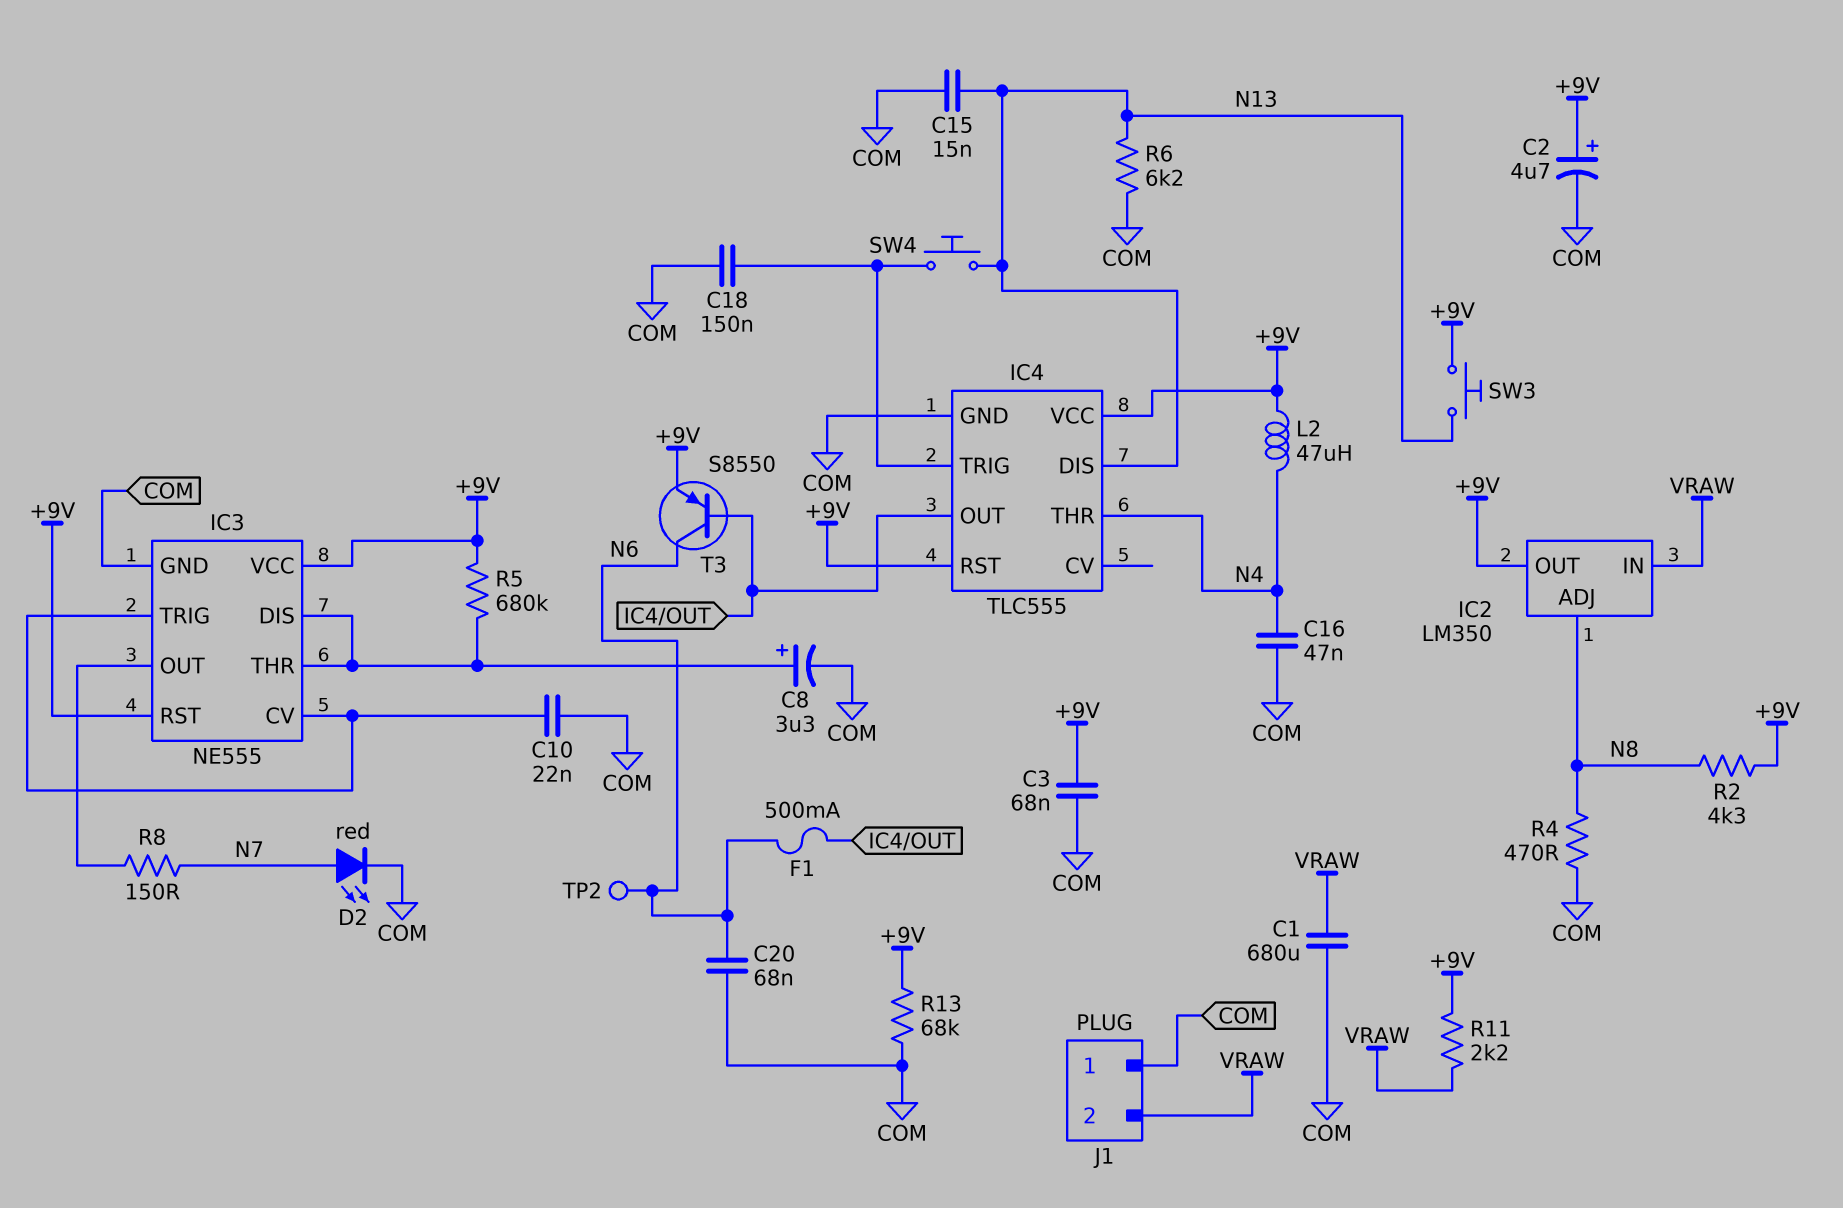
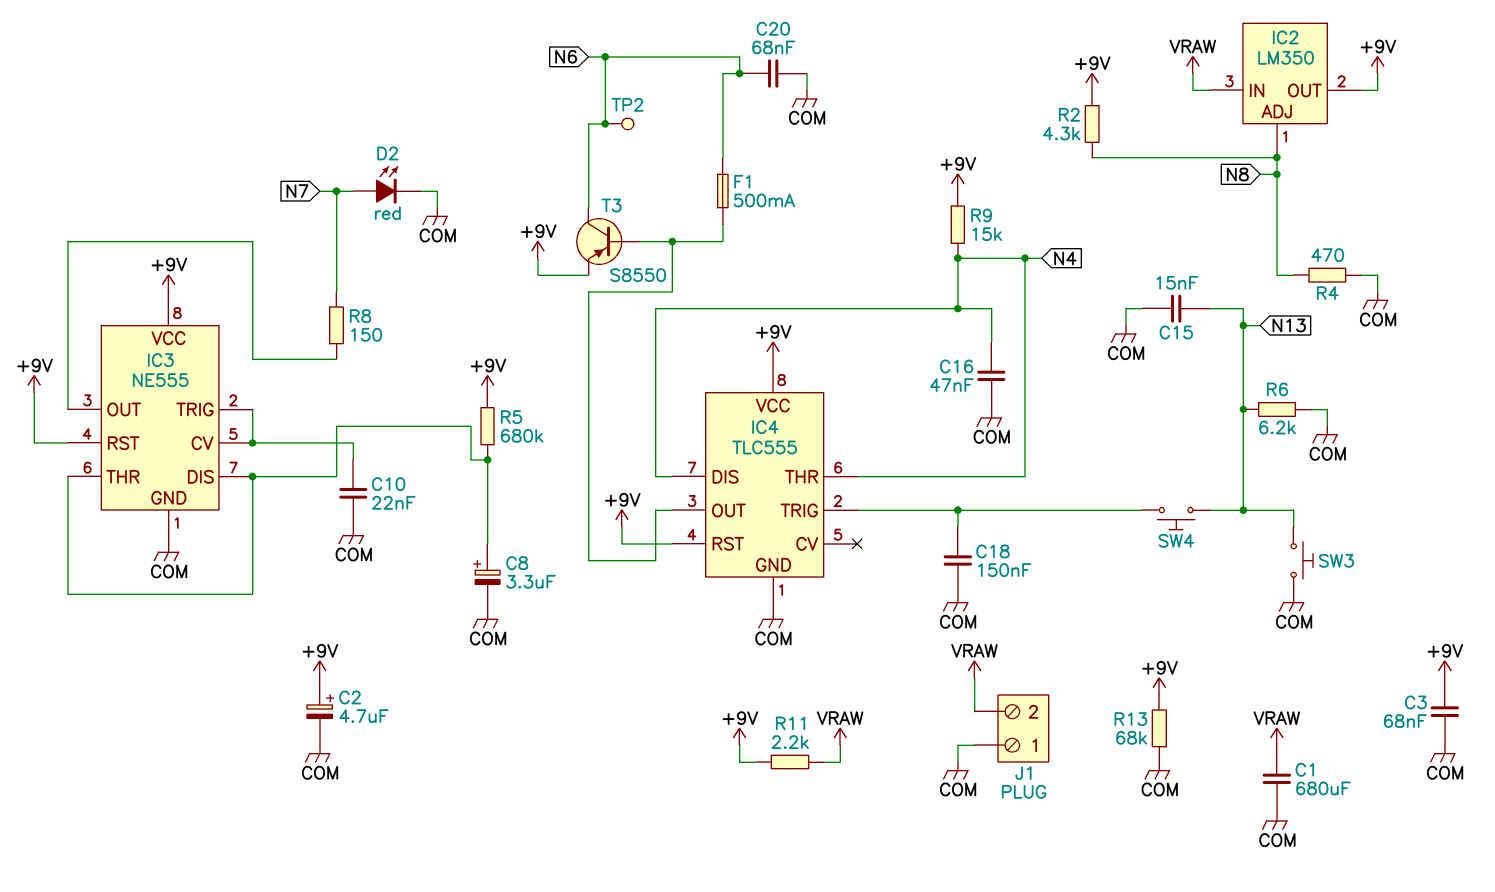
IC4 pin DIS: N13 -> N4
L2: 47uH (+9V, N4) -> none
R9: none -> 15k (+9V, N4)
SW3: button (+9V, N13) -> button (COM, N13)

